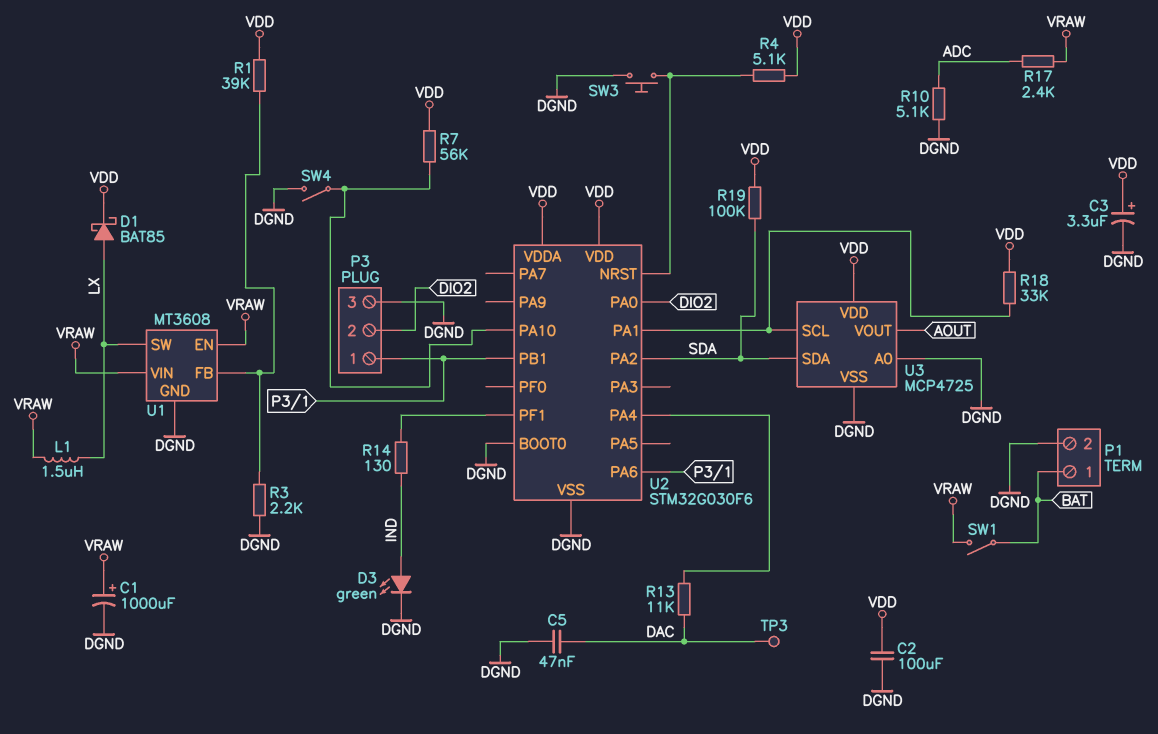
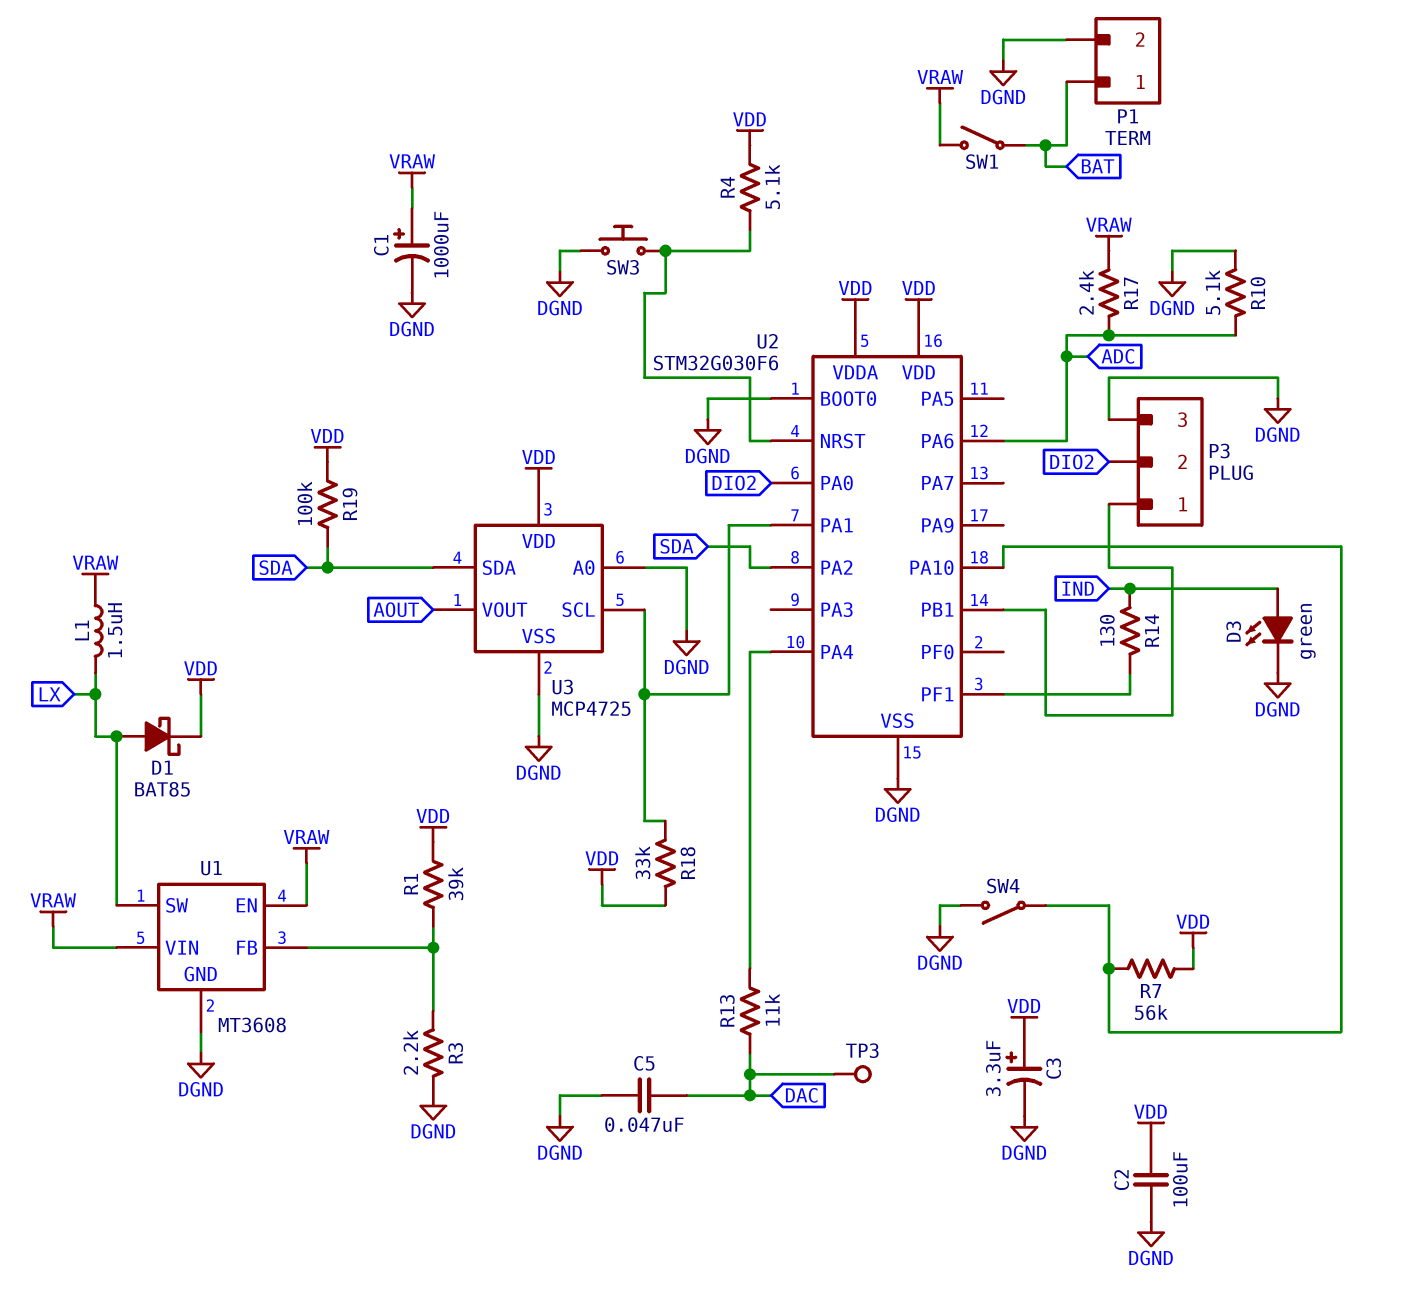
U2 pin PA6: P3/1 -> ADC

